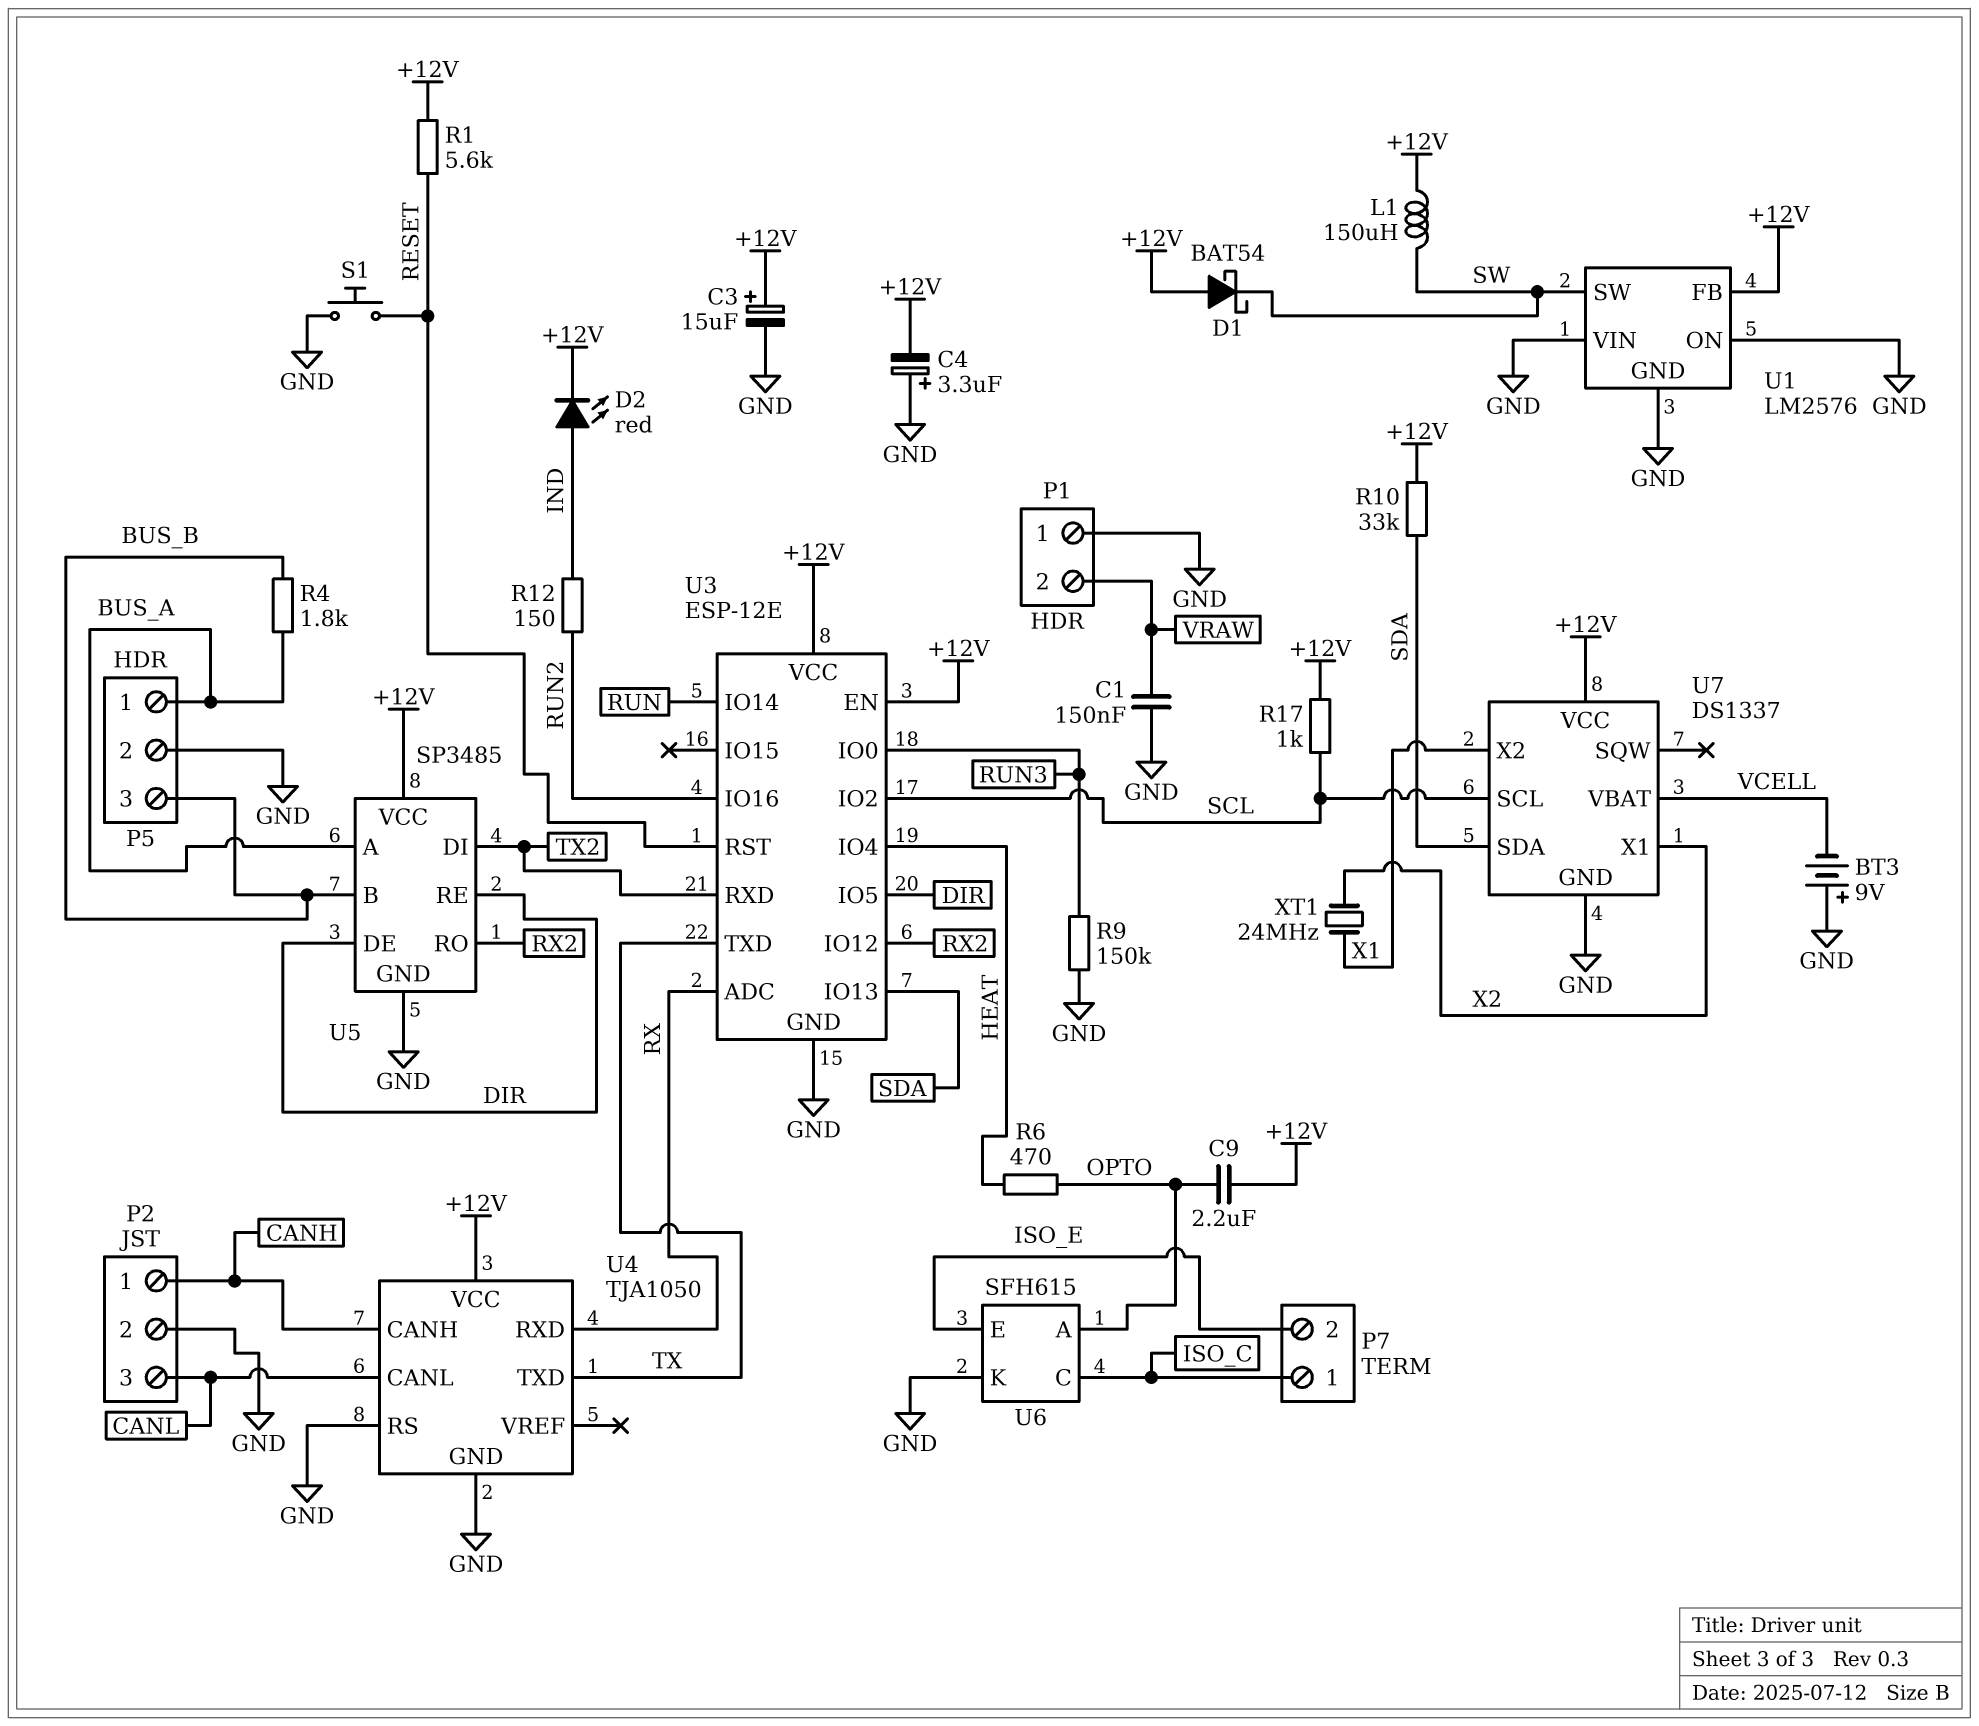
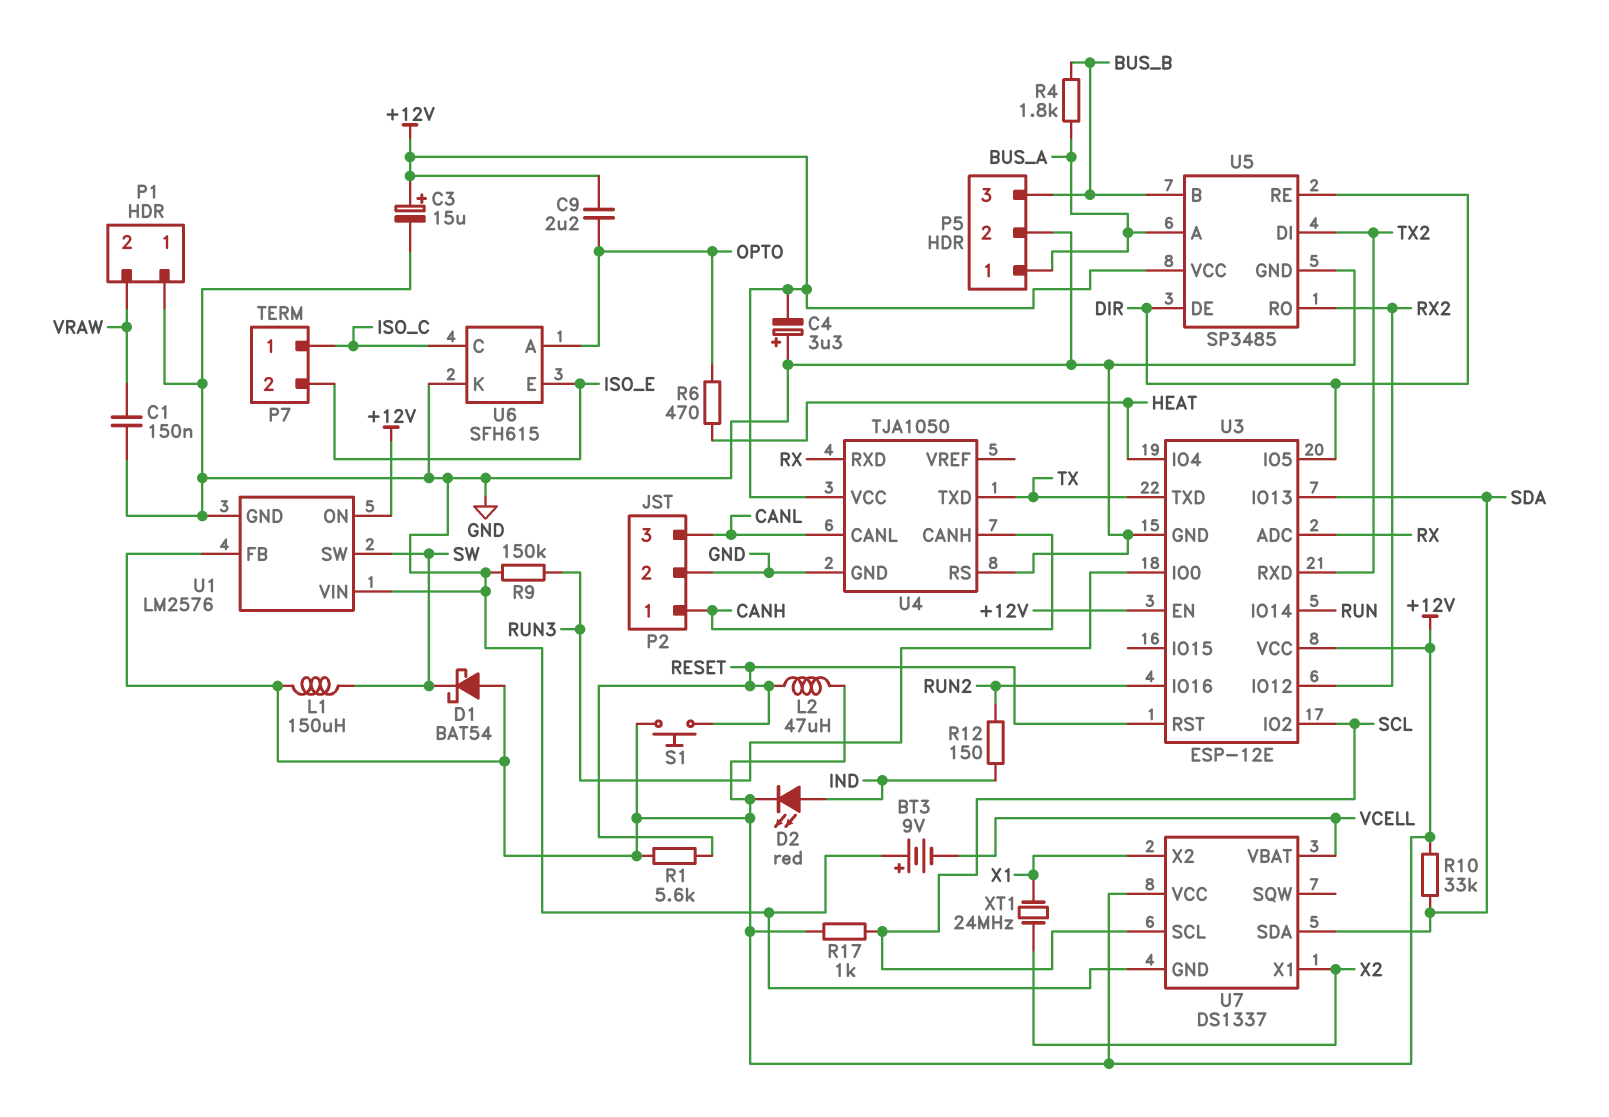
L2: none -> 47uH (+12V, RESET)
S1: button (GND, RESET) -> button (+12V, RESET)
U1 pin ON: GND -> +12V

